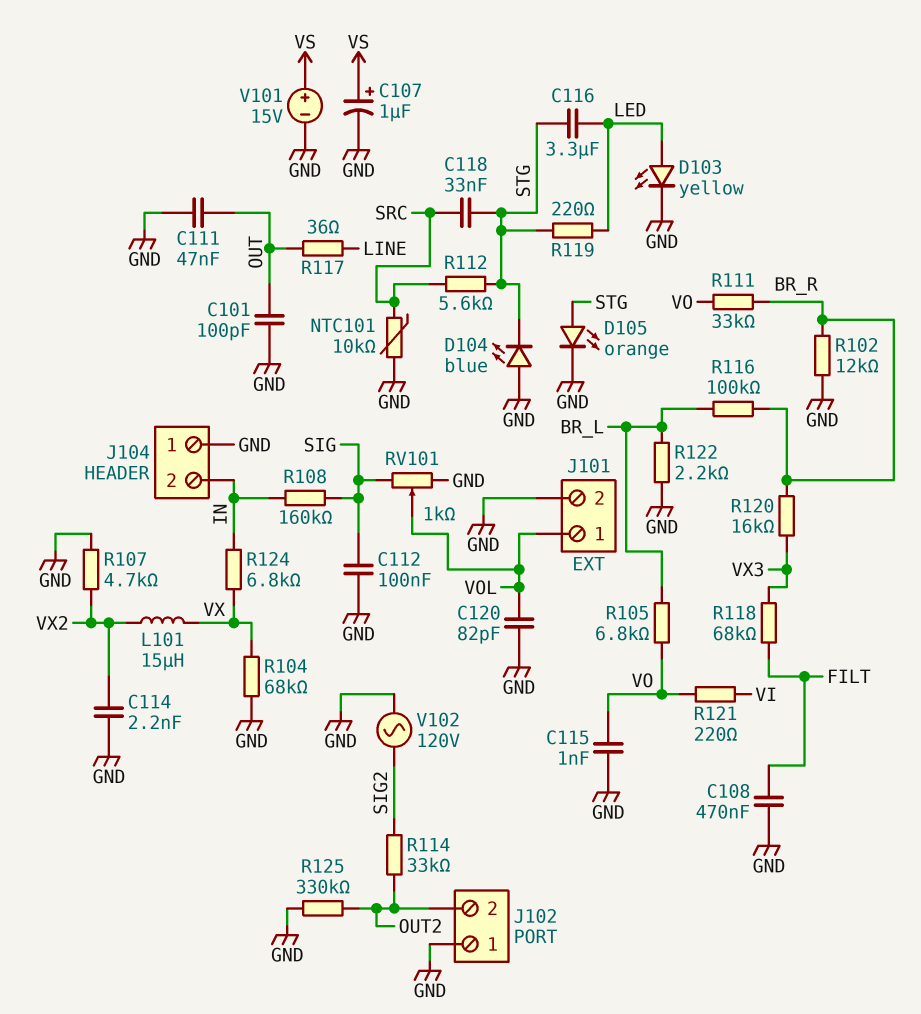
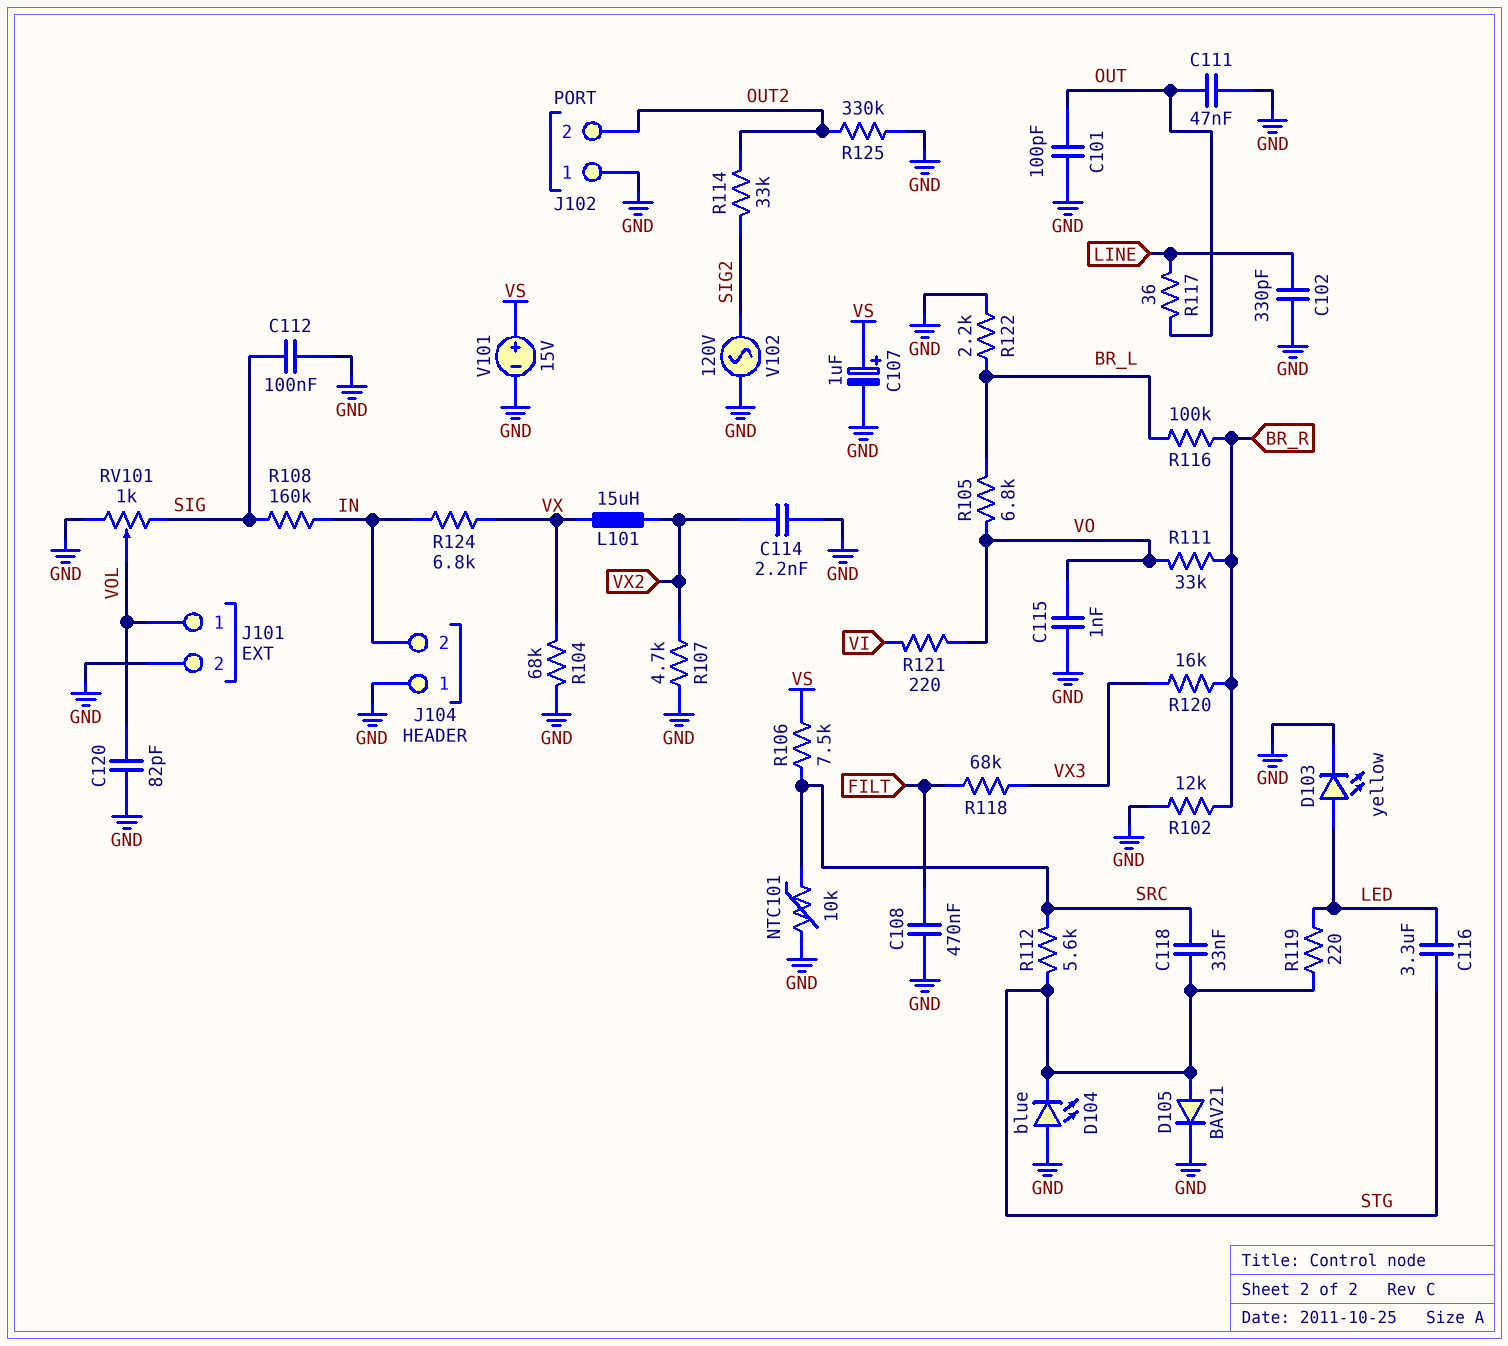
C102: none -> 330pF (GND, LINE)
D105: LED orange (A STG, K GND) -> diode BAV21 (A STG, K GND)
R106: none -> 7.5k (SRC, VS)

